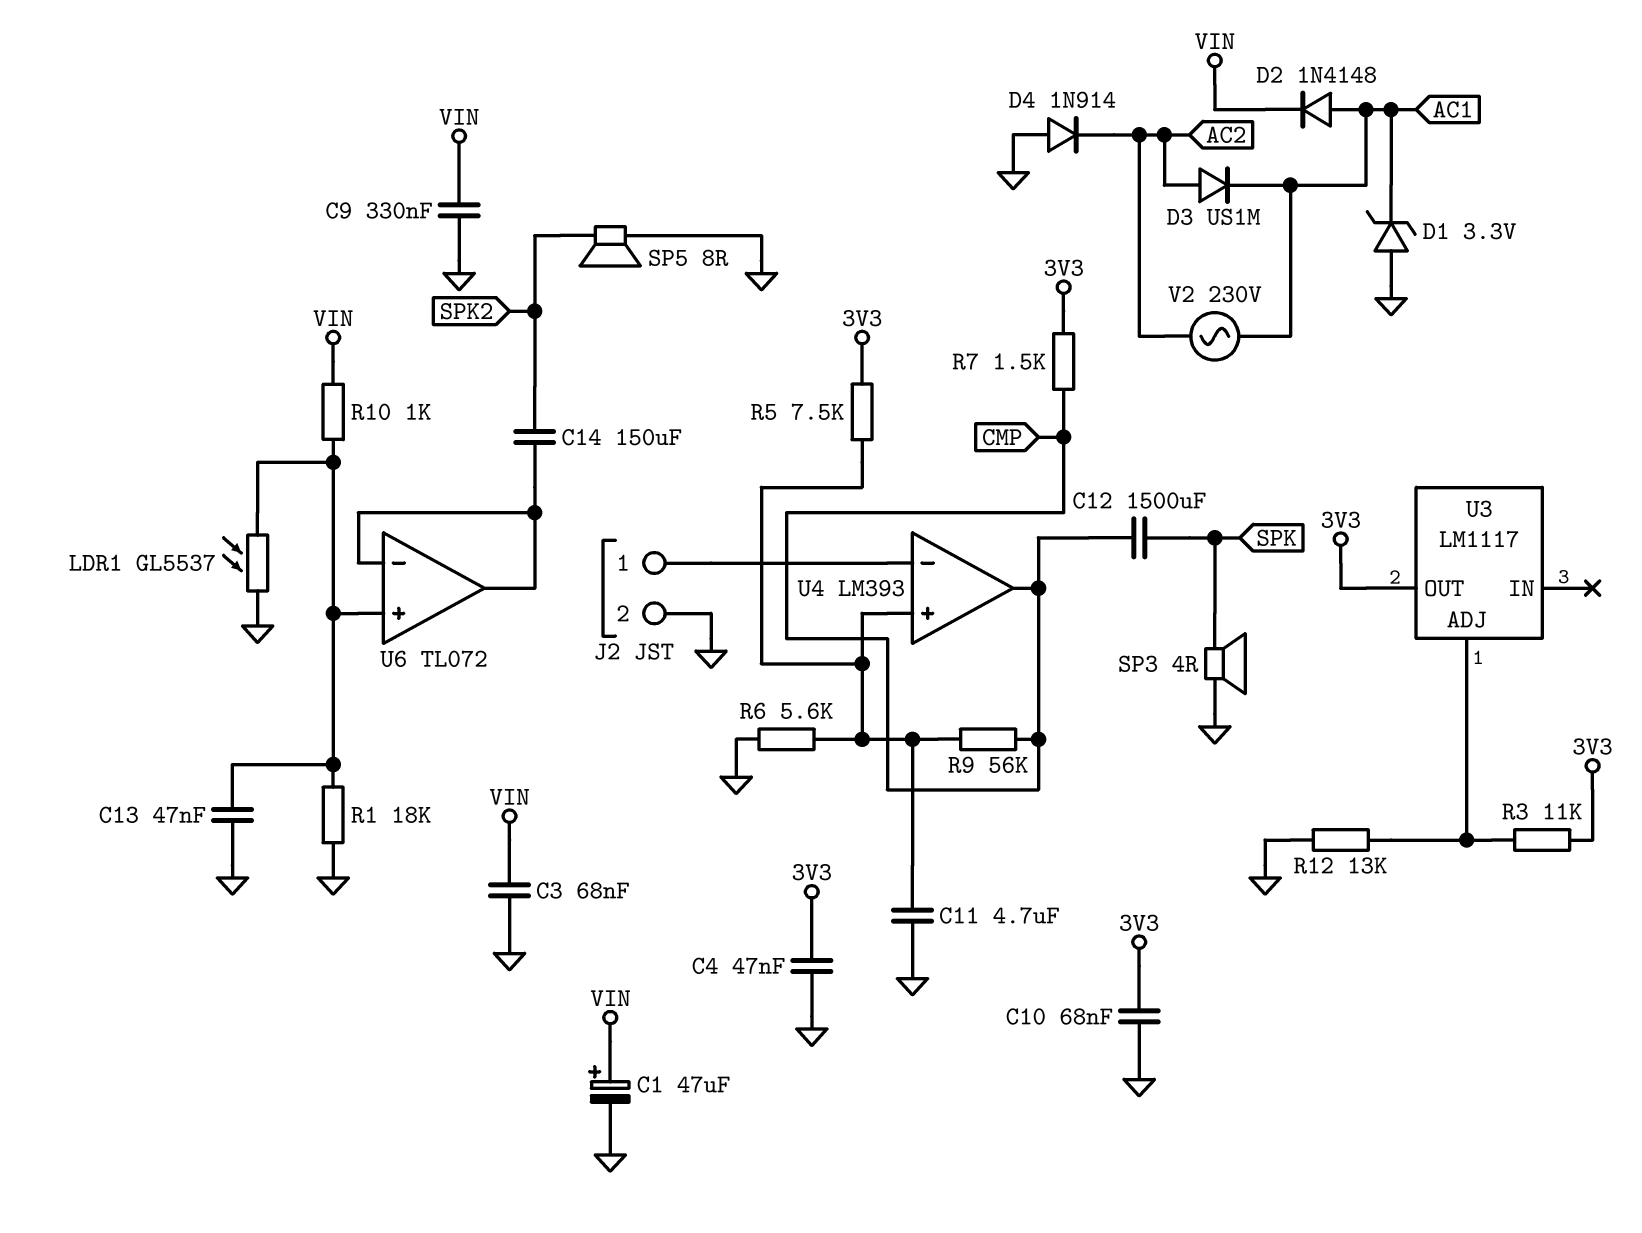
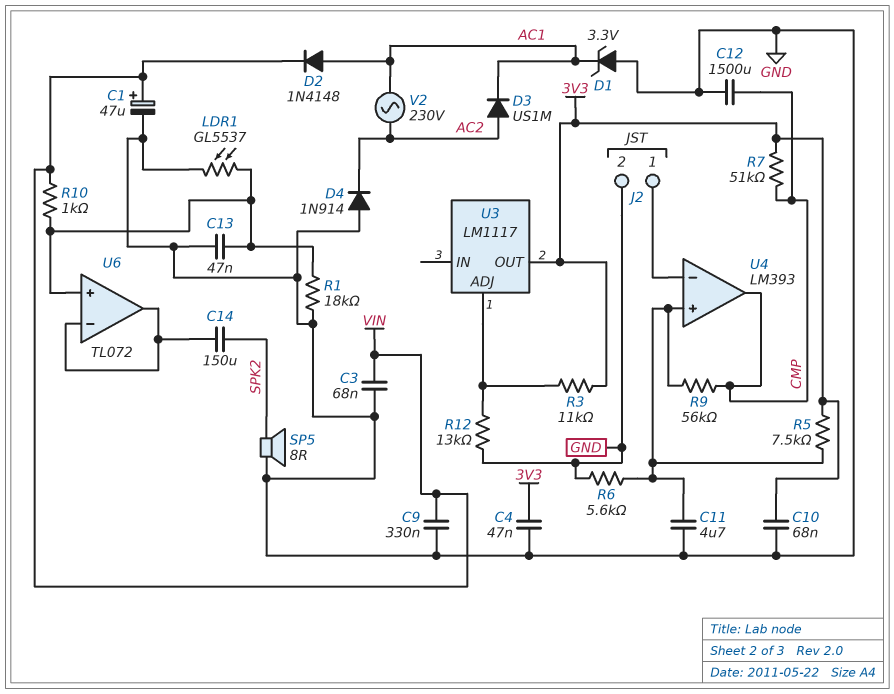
C12: 1500uF (CMP, SPK) -> 1500uF (CMP, GND)
R7: 1.5k (3V3, CMP) -> 51k (3V3, CMP)
SP3: speaker 4R (GND, SPK) -> none

